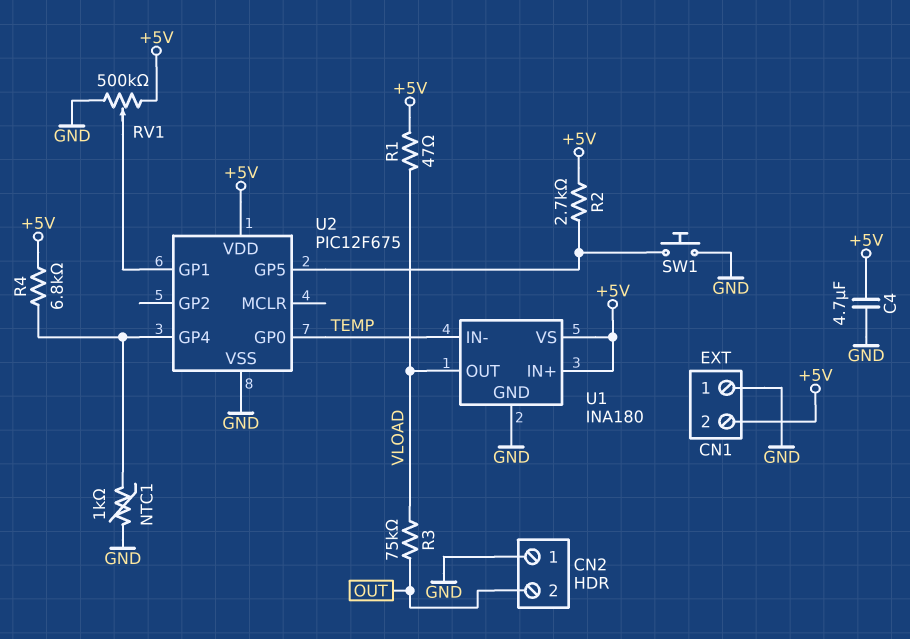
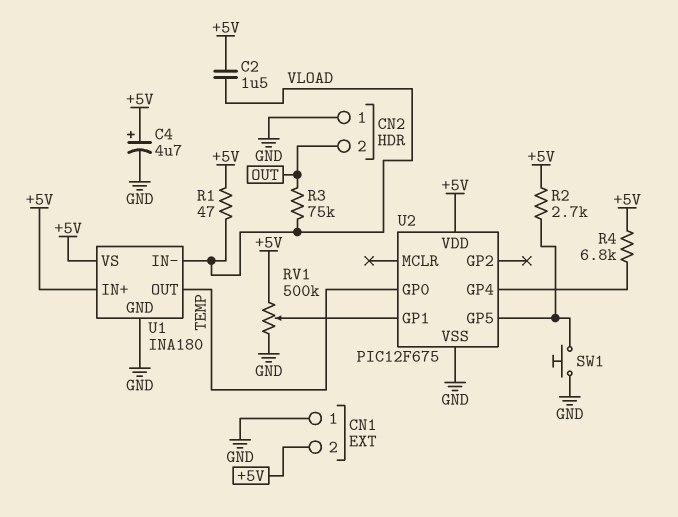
C2: none -> 1.5uF (+5V, VLOAD)
C4: 4.7uF (+5V, GND) -> 4.7uF (plus +5V, minus GND)
NTC1: 1k (GND, U2/GP4) -> none
U1 pin IN-: TEMP -> VLOAD
U1 pin OUT: VLOAD -> TEMP

